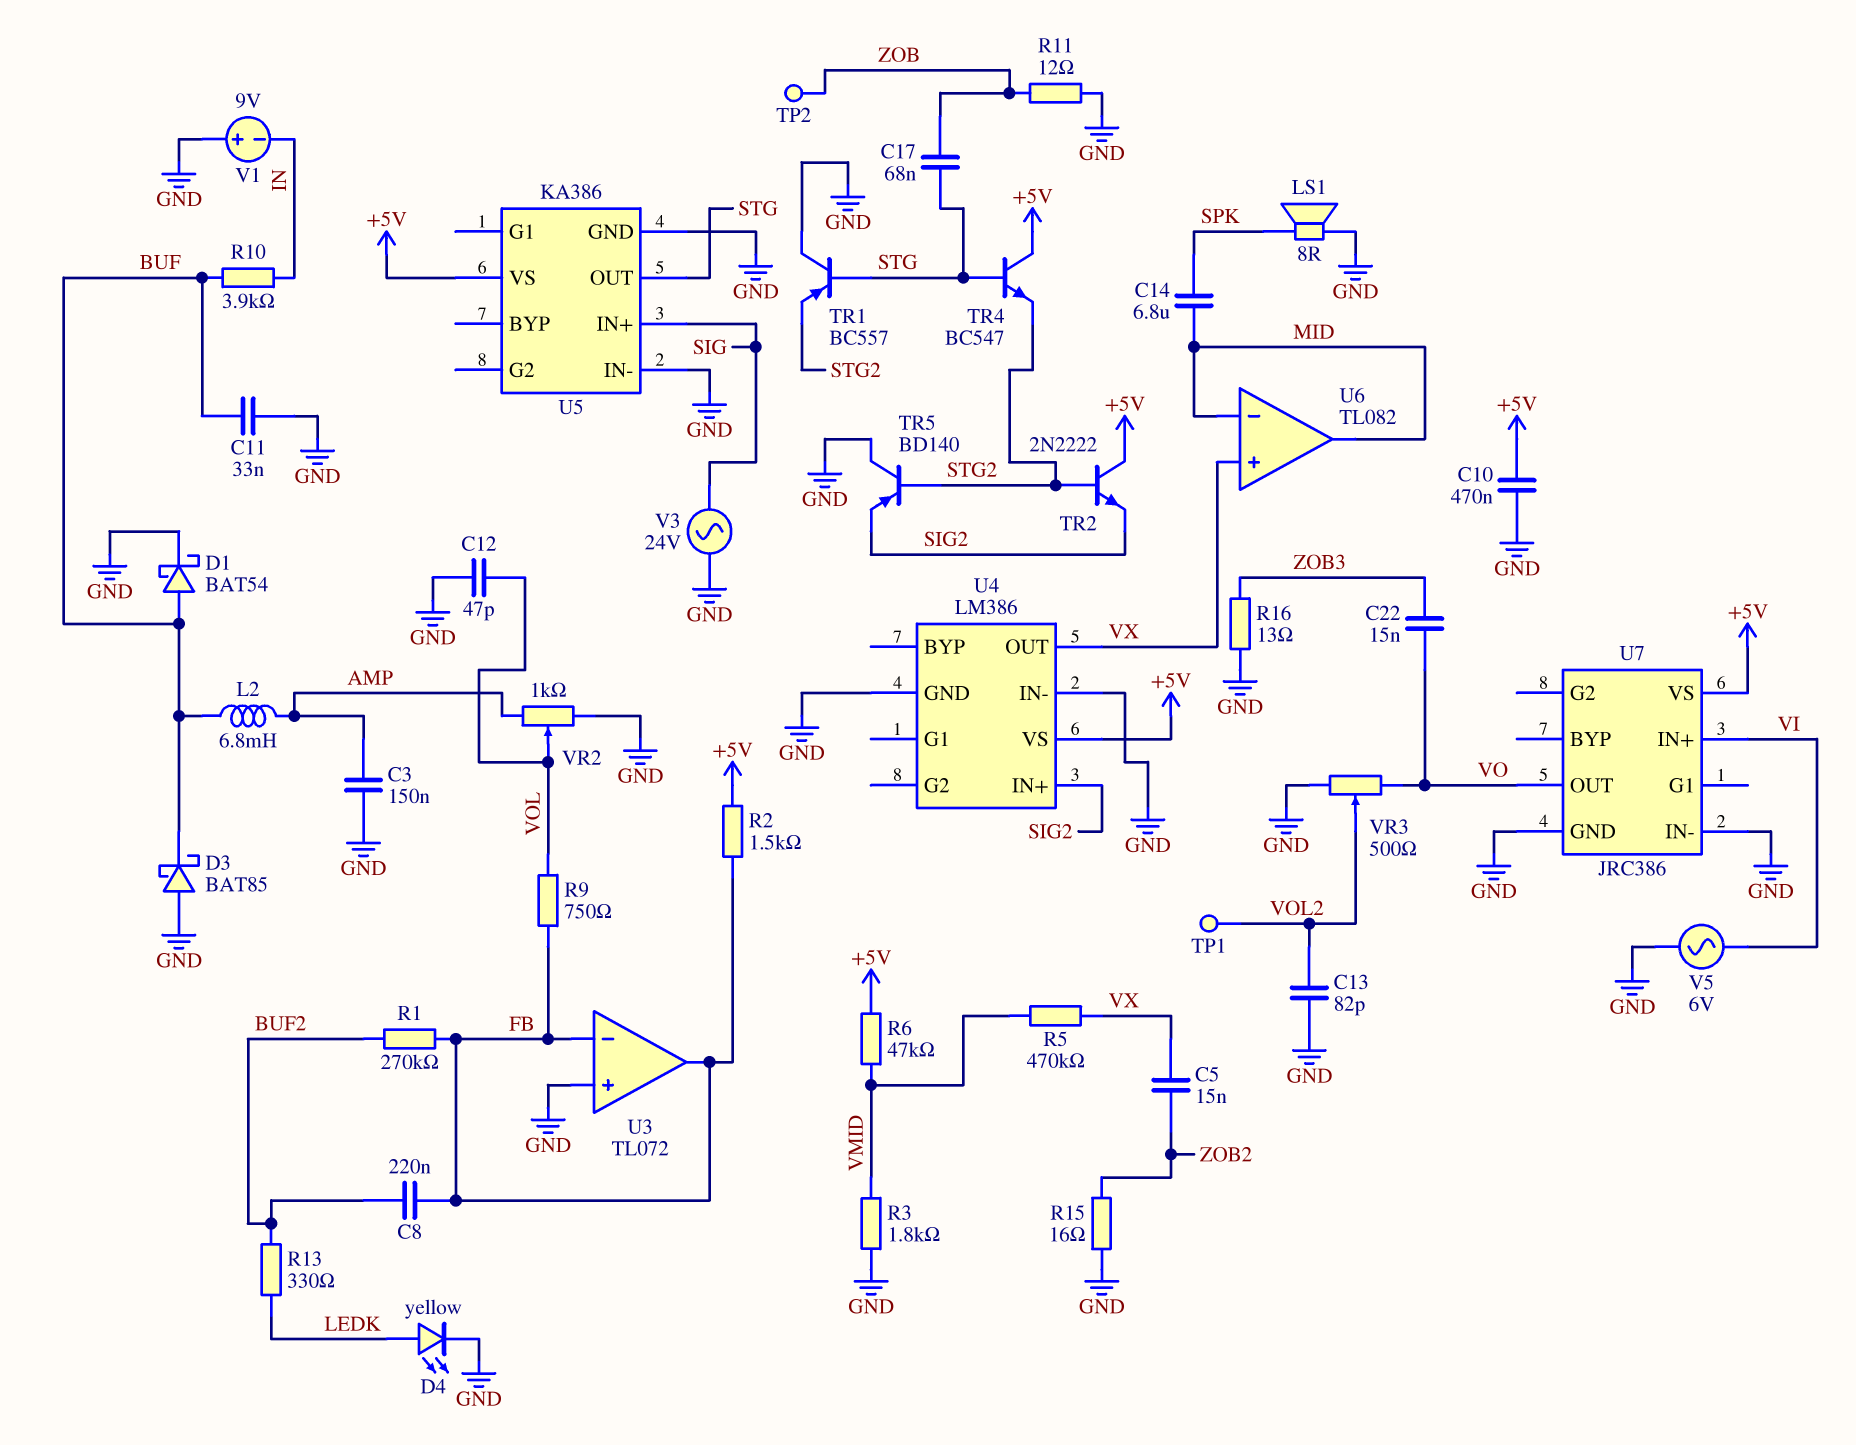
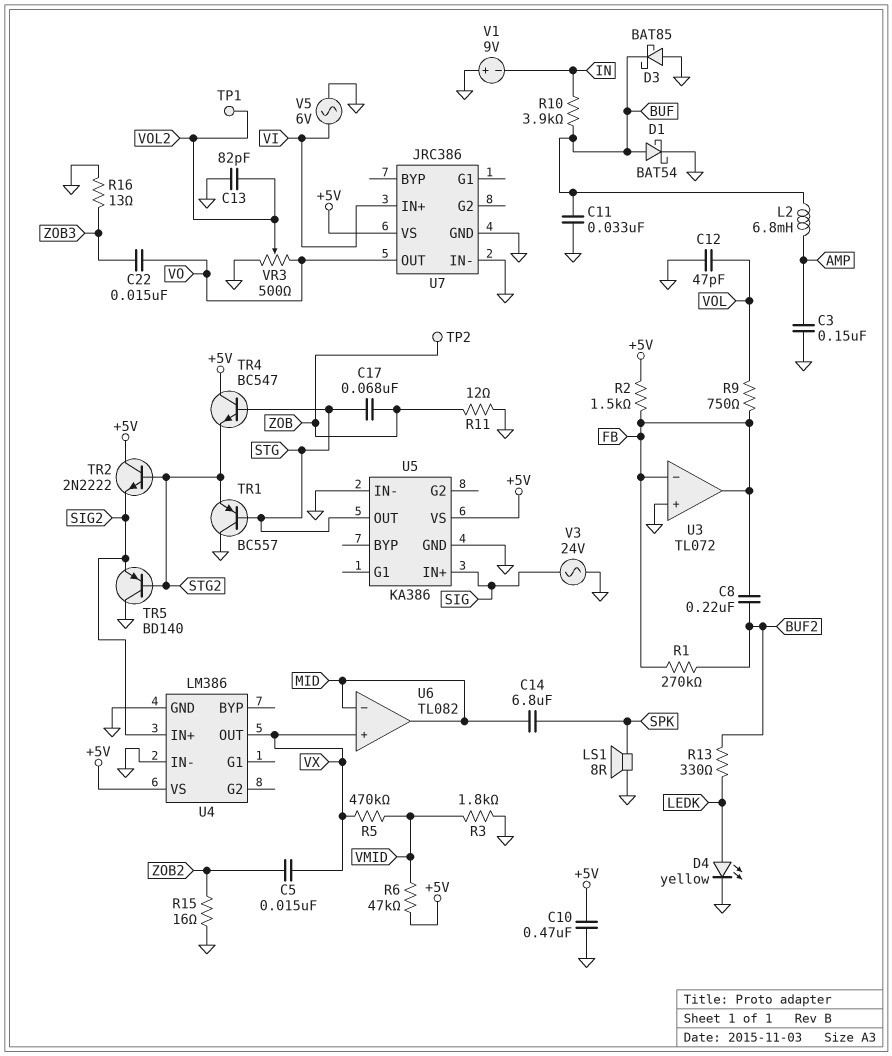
VR2: 1k (AMP, GND, wiper VOL) -> none

